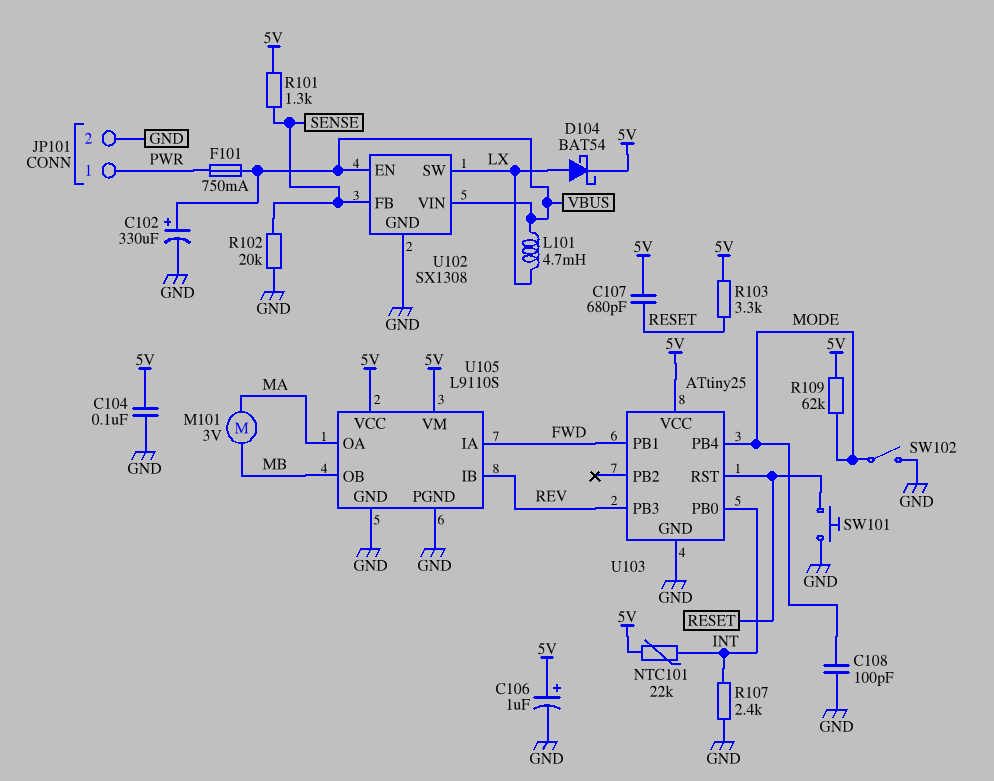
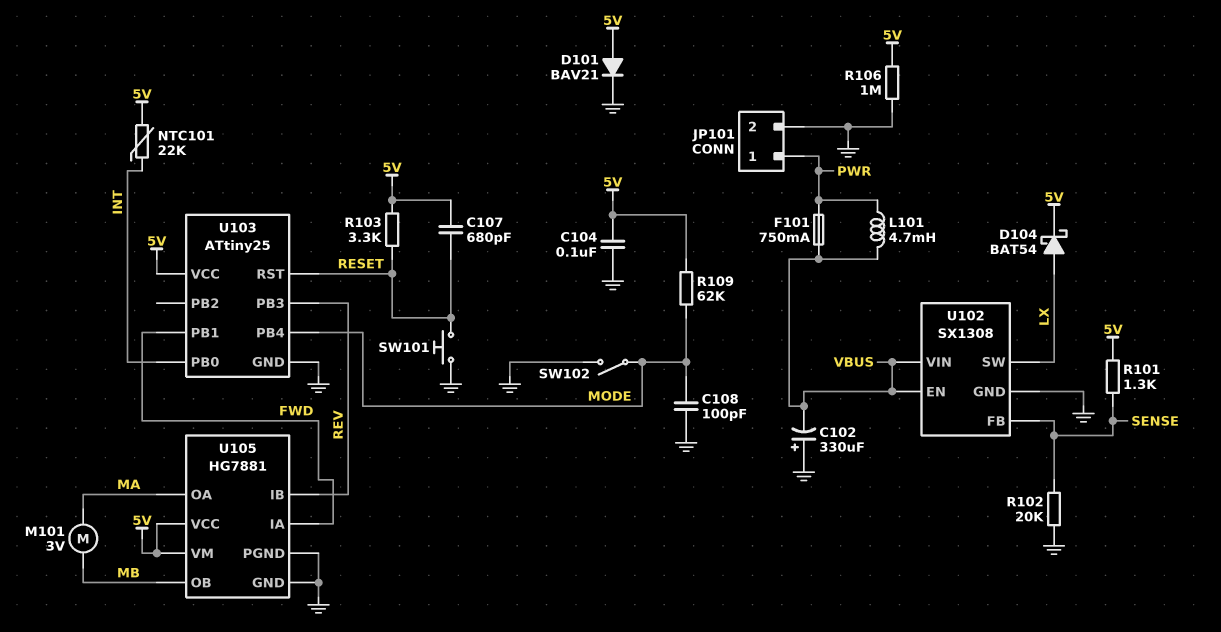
C102: 330uF (plus VBUS, minus GND) -> 330uF (plus GND, minus VBUS)
C106: 1uF (plus 5V, minus GND) -> none
D101: none -> diode BAV21 (A 5V, K GND)
L101: 4.7mH (LX, VBUS) -> 4.7mH (PWR, VBUS)
R106: none -> 1M (5V, GND)
R107: 2.4k (GND, INT) -> none
U105: L9110S -> HG7881

